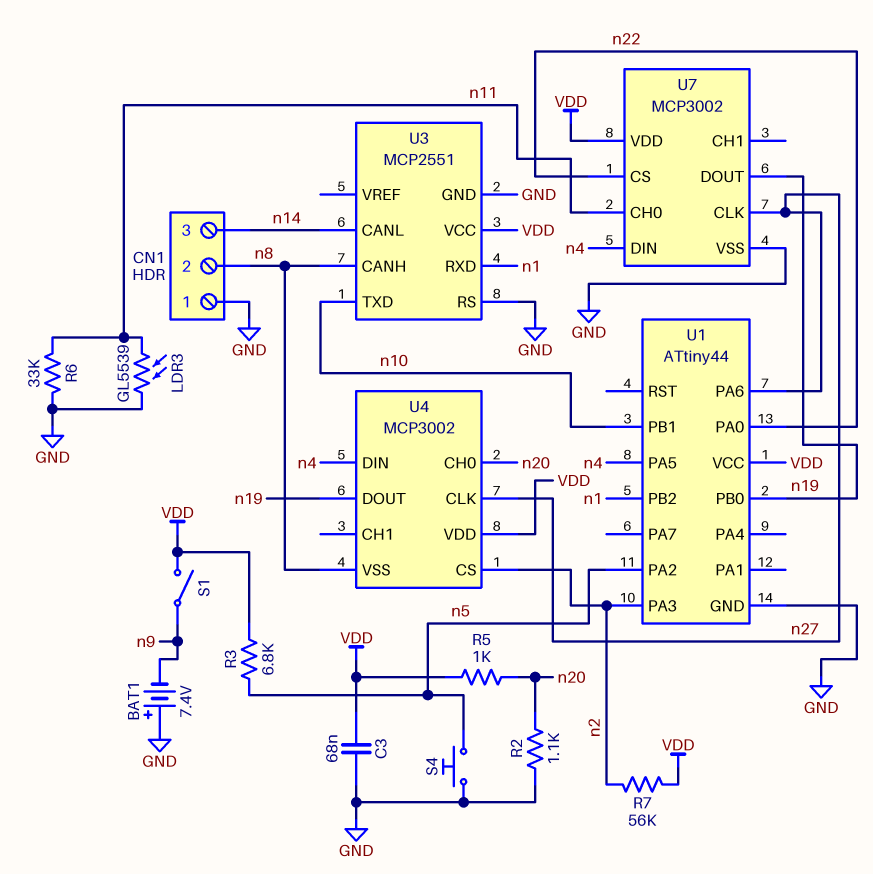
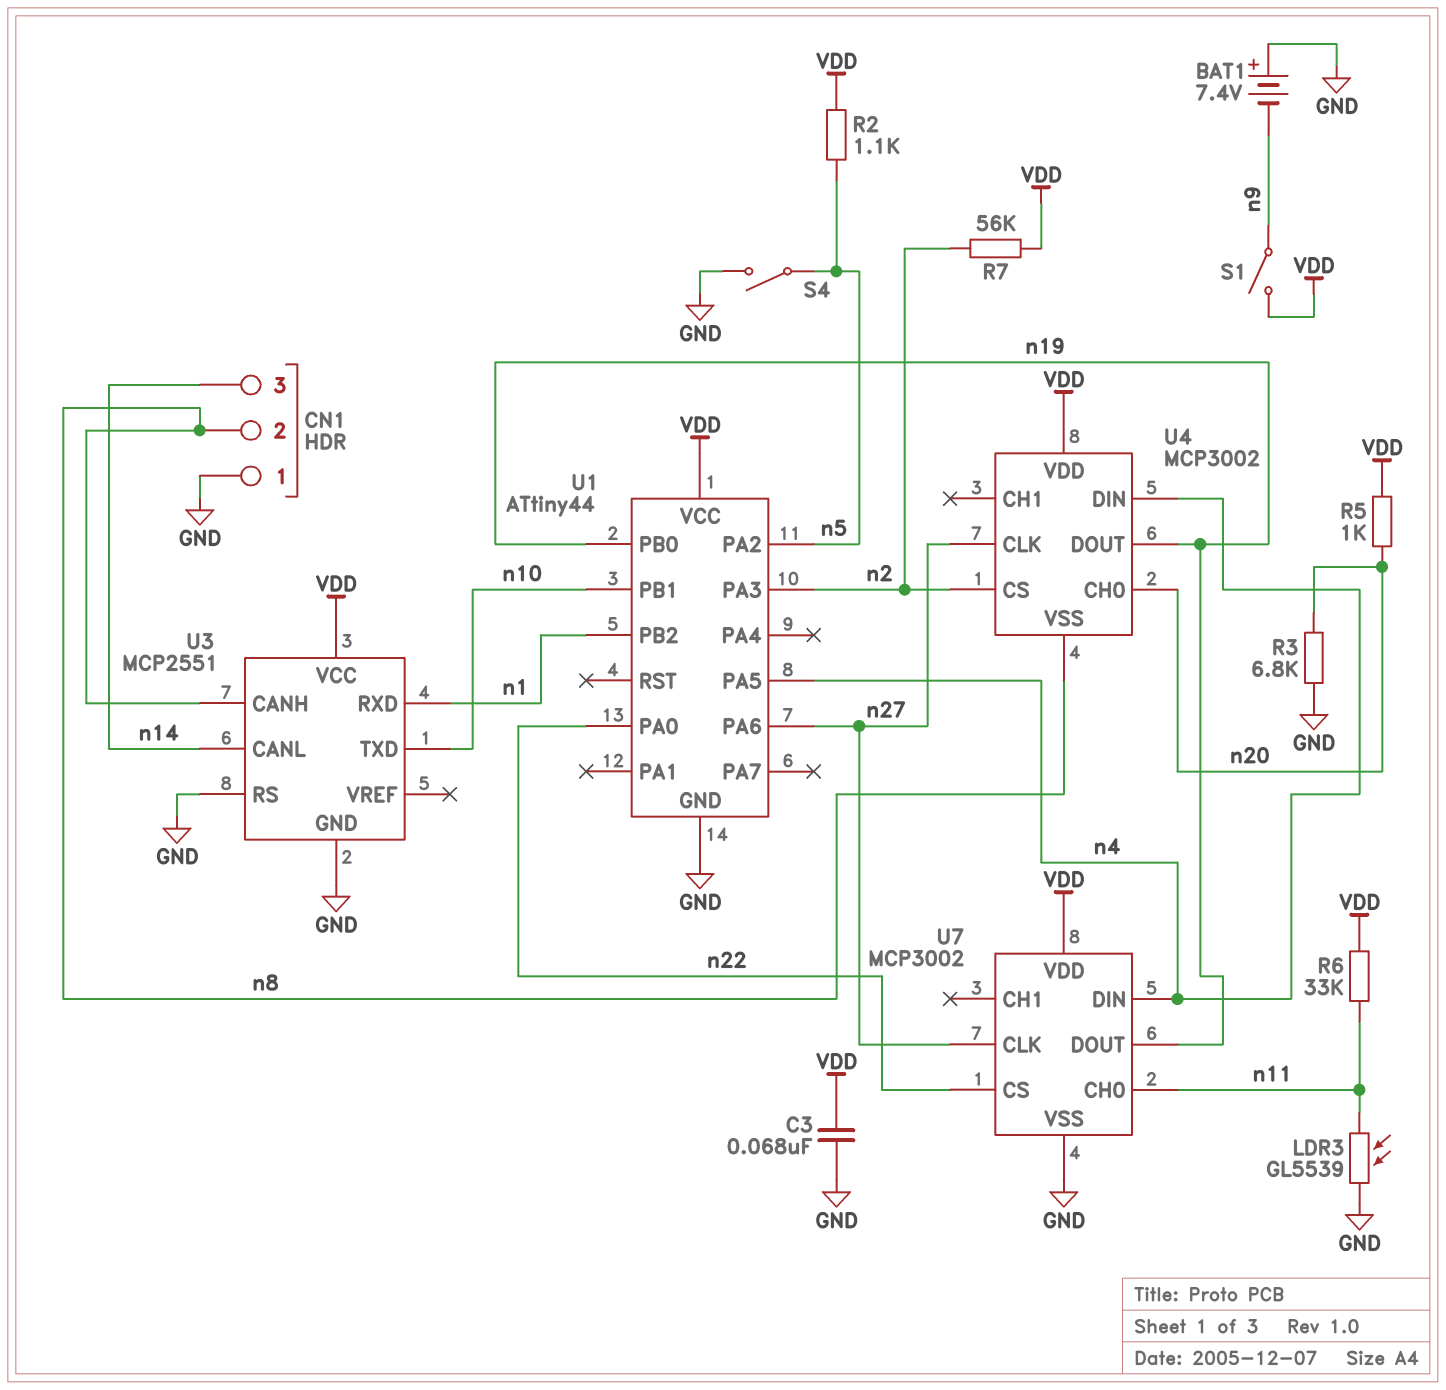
R2: 1.1k (GND, n20) -> 1.1k (VDD, n5)
R3: 6.8k (VDD, n5) -> 6.8k (GND, n20)
R6: 33k (GND, n11) -> 33k (VDD, n11)
S4: button (GND, n5) -> switch (GND, n5)

